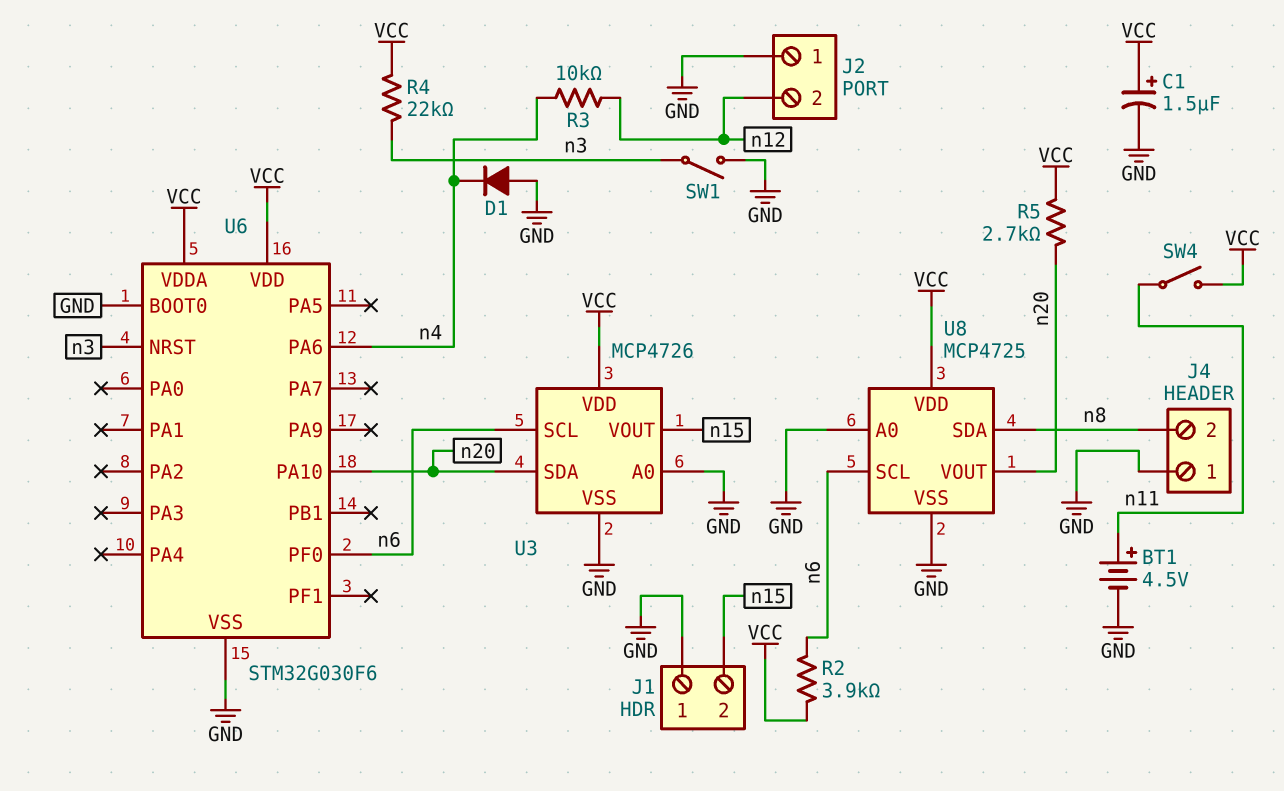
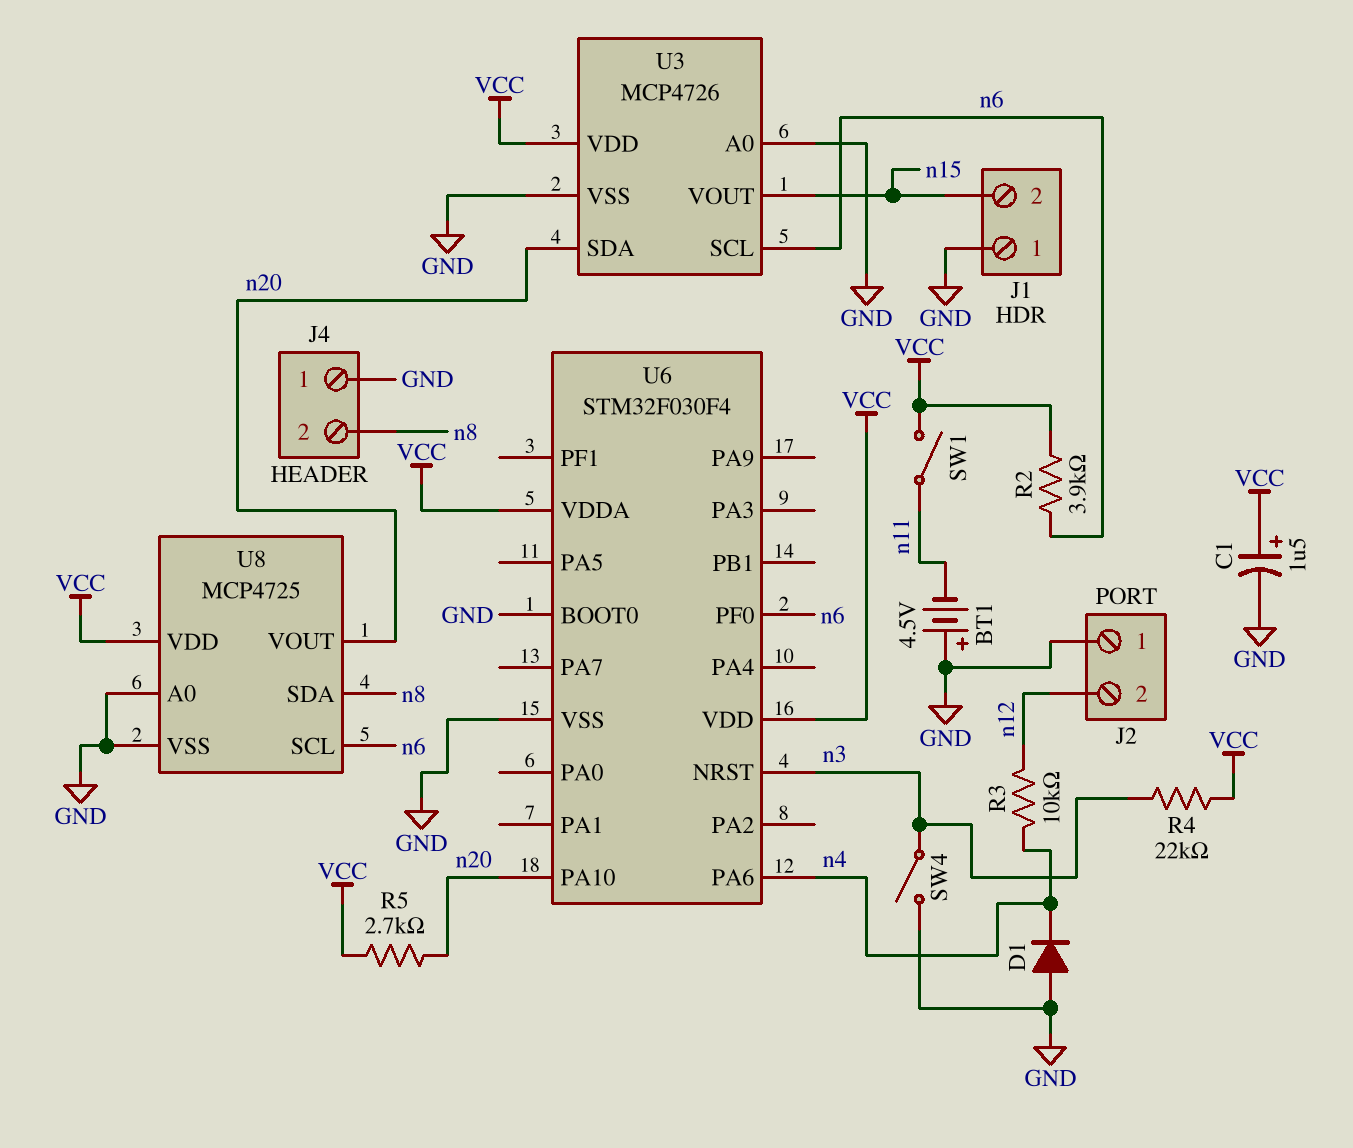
BT1: 4.5V (plus n11, minus GND) -> 4.5V (plus GND, minus n11)
SW1: switch (GND, n3) -> switch (VCC, n11)
SW4: switch (VCC, n11) -> switch (GND, n3)
U6: STM32G030F6 -> STM32F030F4

